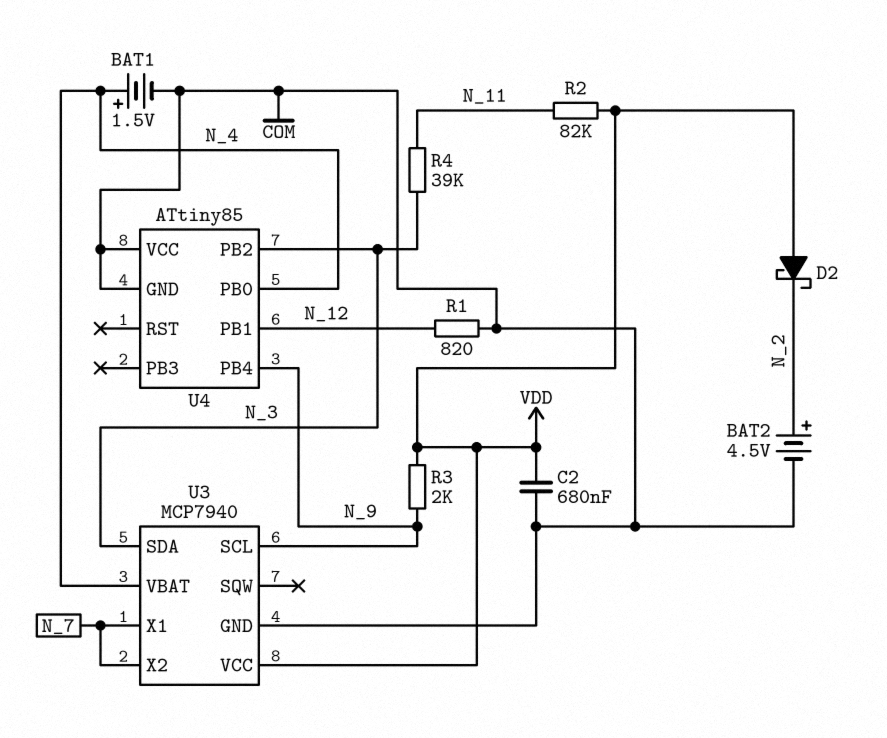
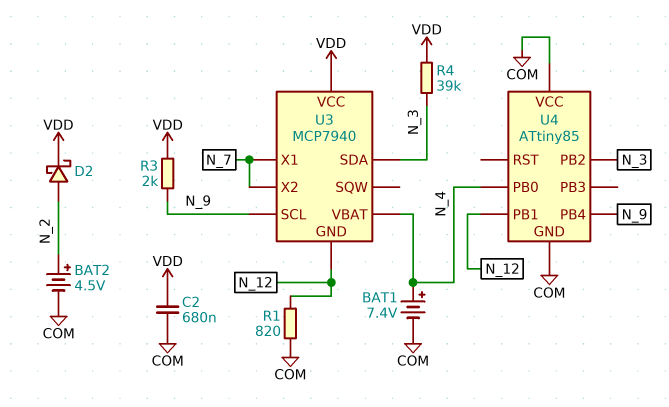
BAT1: 1.5V (plus N_4, minus COM) -> 7.4V (plus N_4, minus COM)
D2: schottky (A VDD, K N_2) -> schottky (A N_2, K VDD)
R2: 82k (N_11, VDD) -> none
R4: 39k (N_3, N_11) -> 39k (N_3, VDD)
U3 pin GND: COM -> N_12

